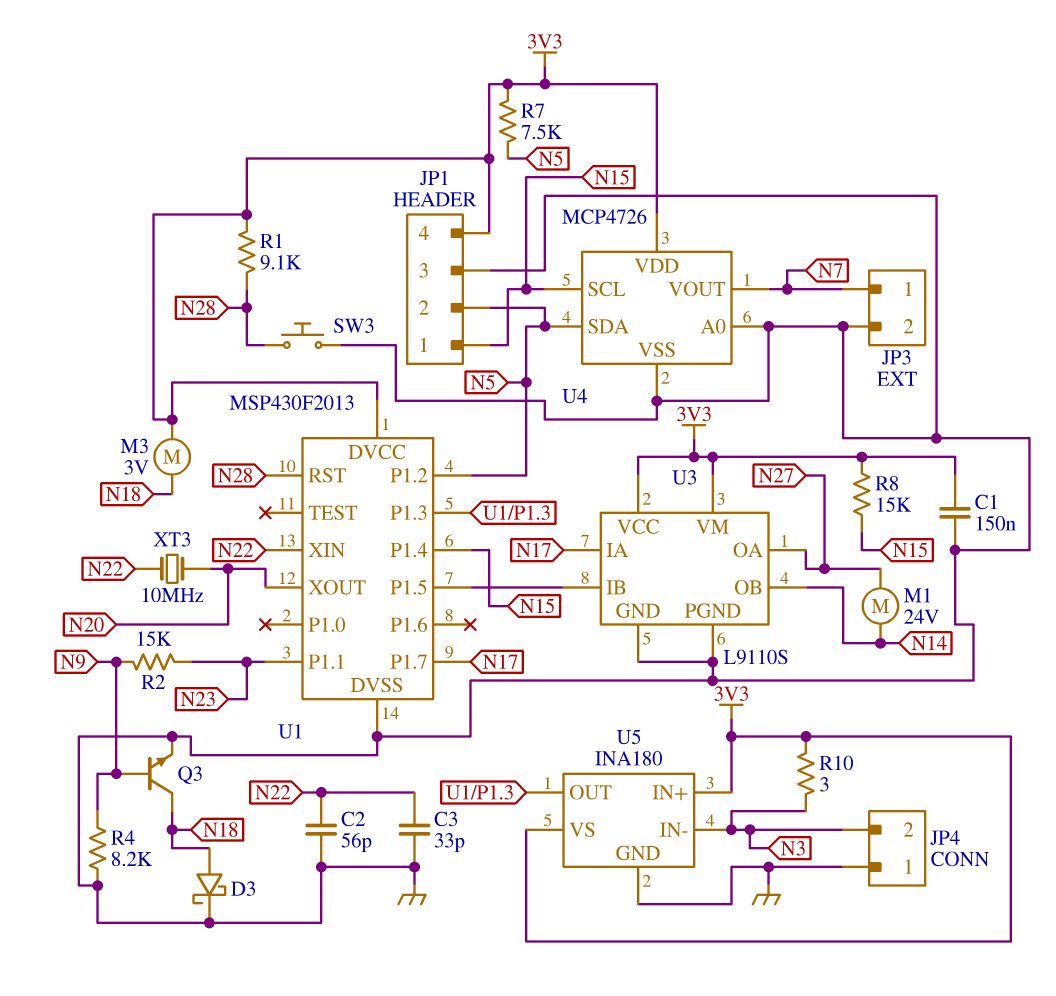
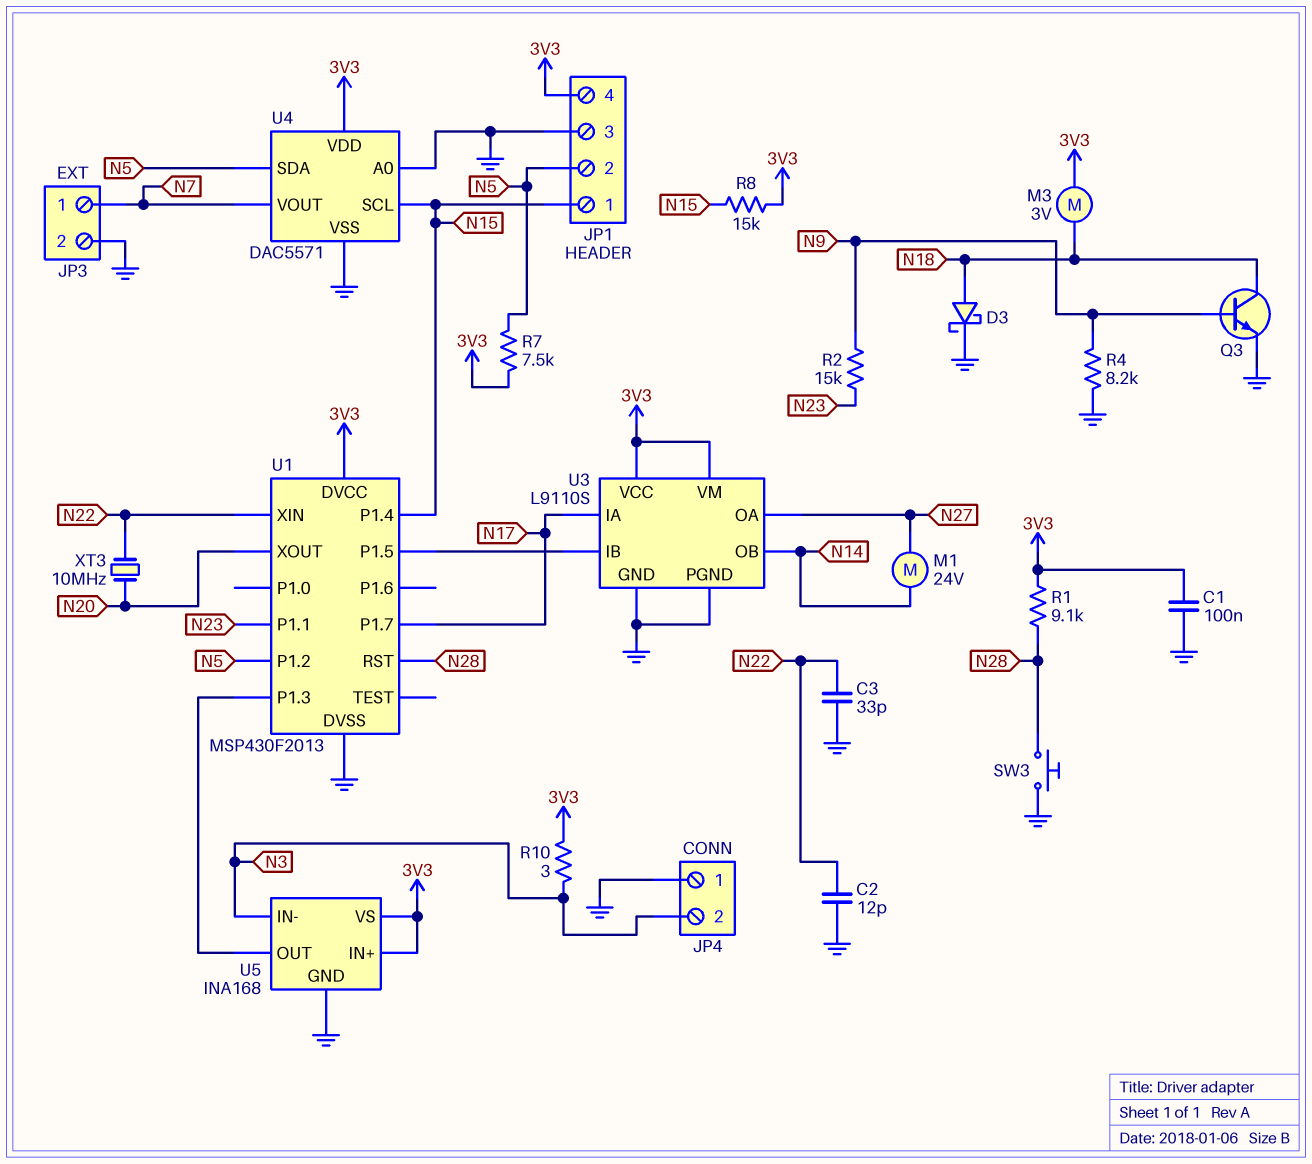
C1: 150nF (3V3, GND) -> 100nF (3V3, GND)
C2: 56pF (GND, N22) -> 12pF (GND, N22)
U4: MCP4726 -> DAC5571
U5: INA180 -> INA168

